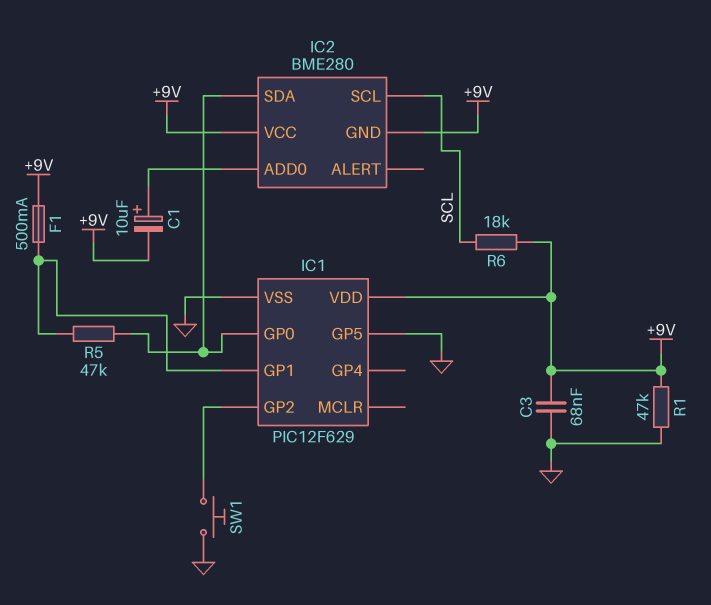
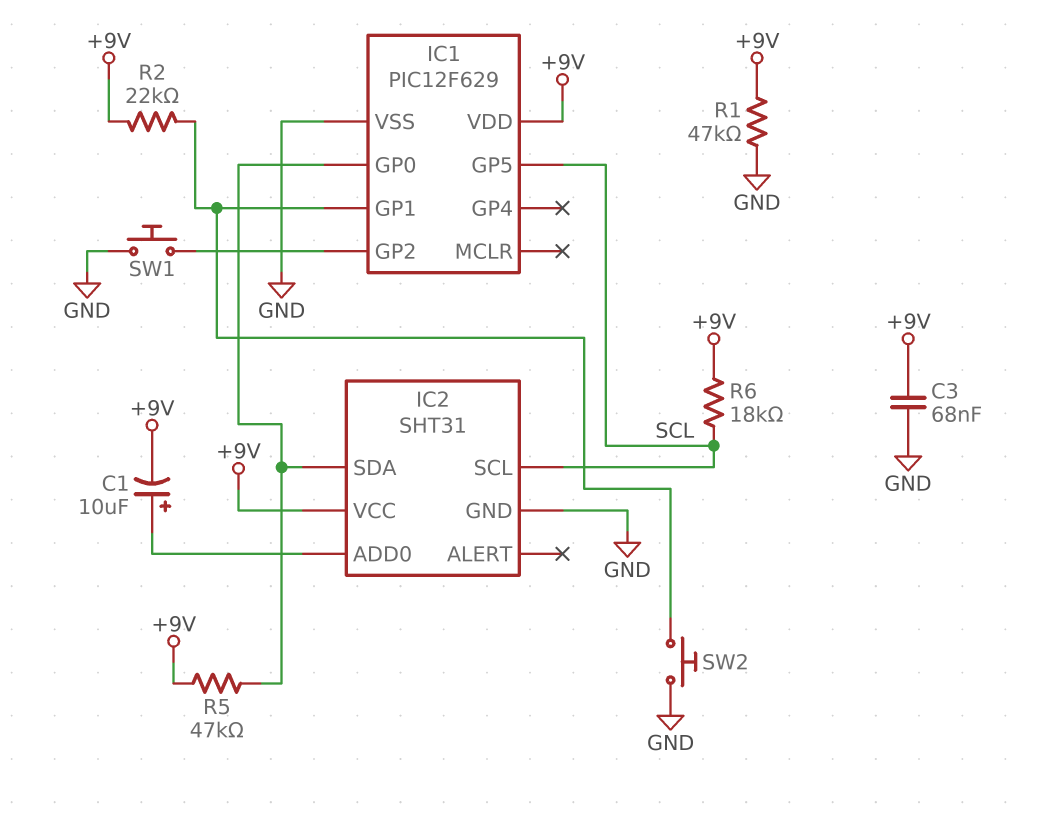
F1: 500mA (+9V, IC1/GP1) -> none
IC1 pin GP5: GND -> SCL
IC2: BME280 -> SHT31
IC2 pin GND: +9V -> GND
R2: none -> 22k (+9V, IC1/GP1)
R5: 47k (IC1/GP0, IC1/GP1) -> 47k (+9V, IC1/GP0)
SW2: none -> button (GND, IC1/GP1)

